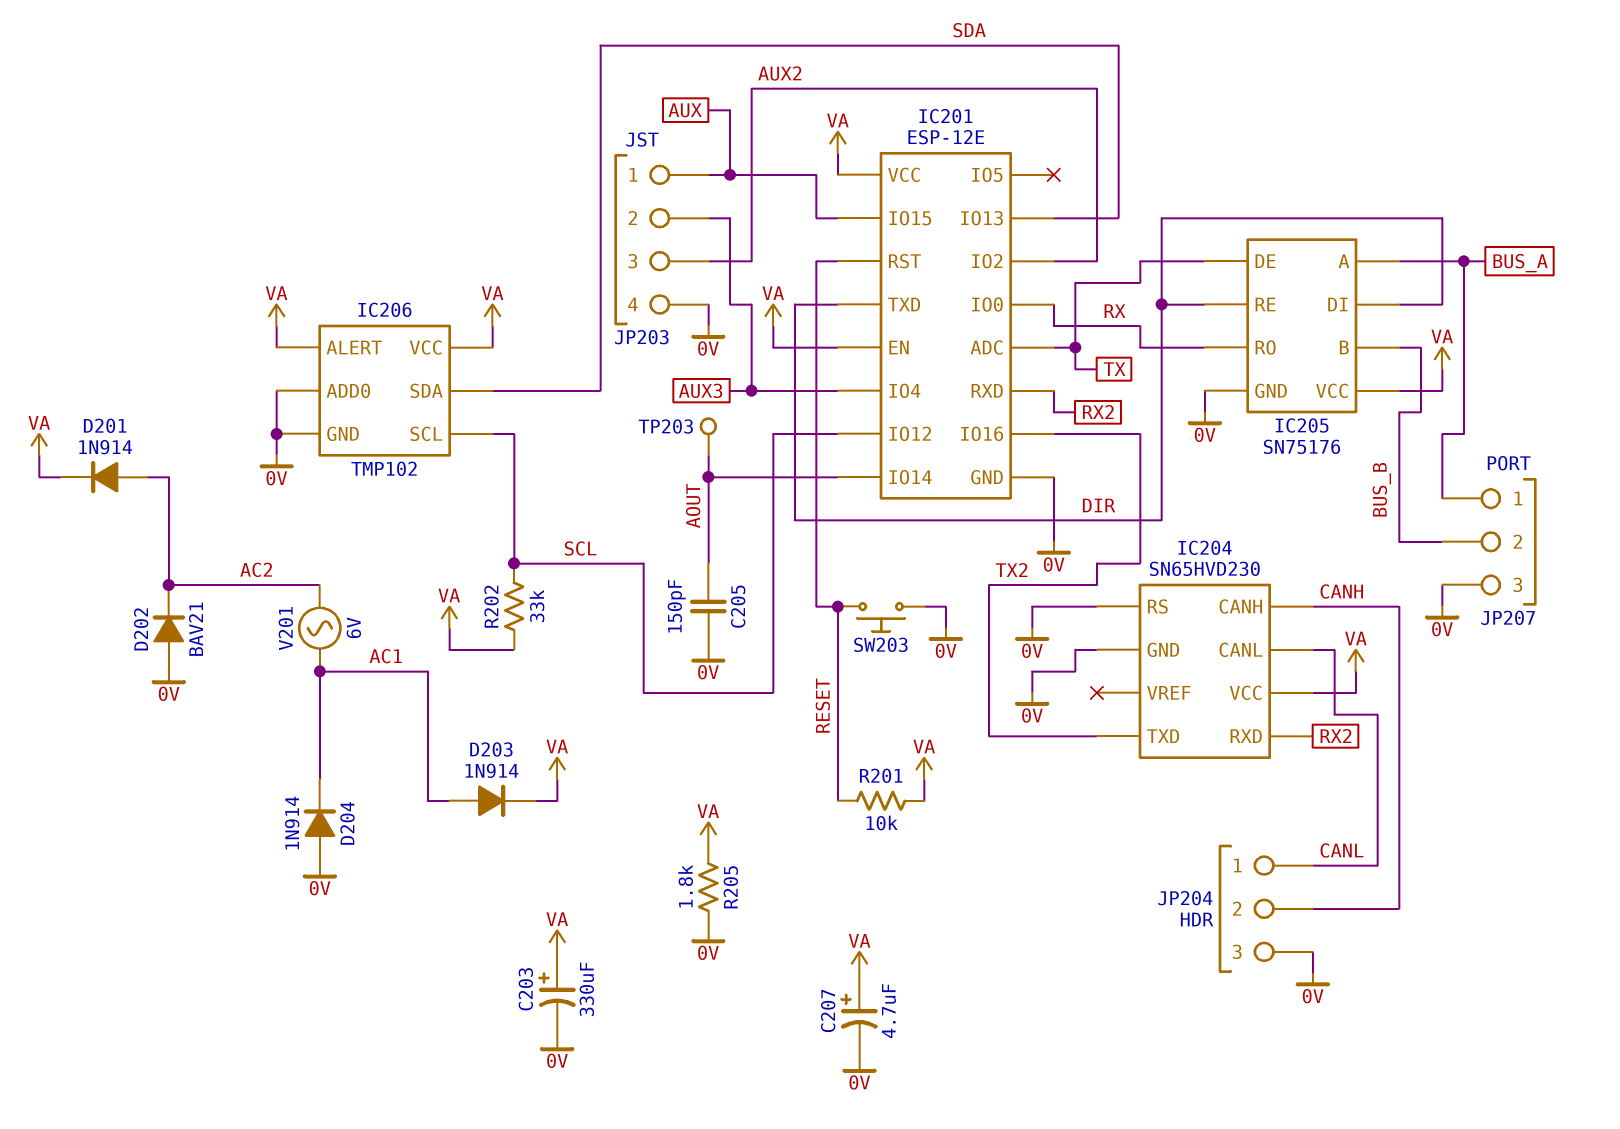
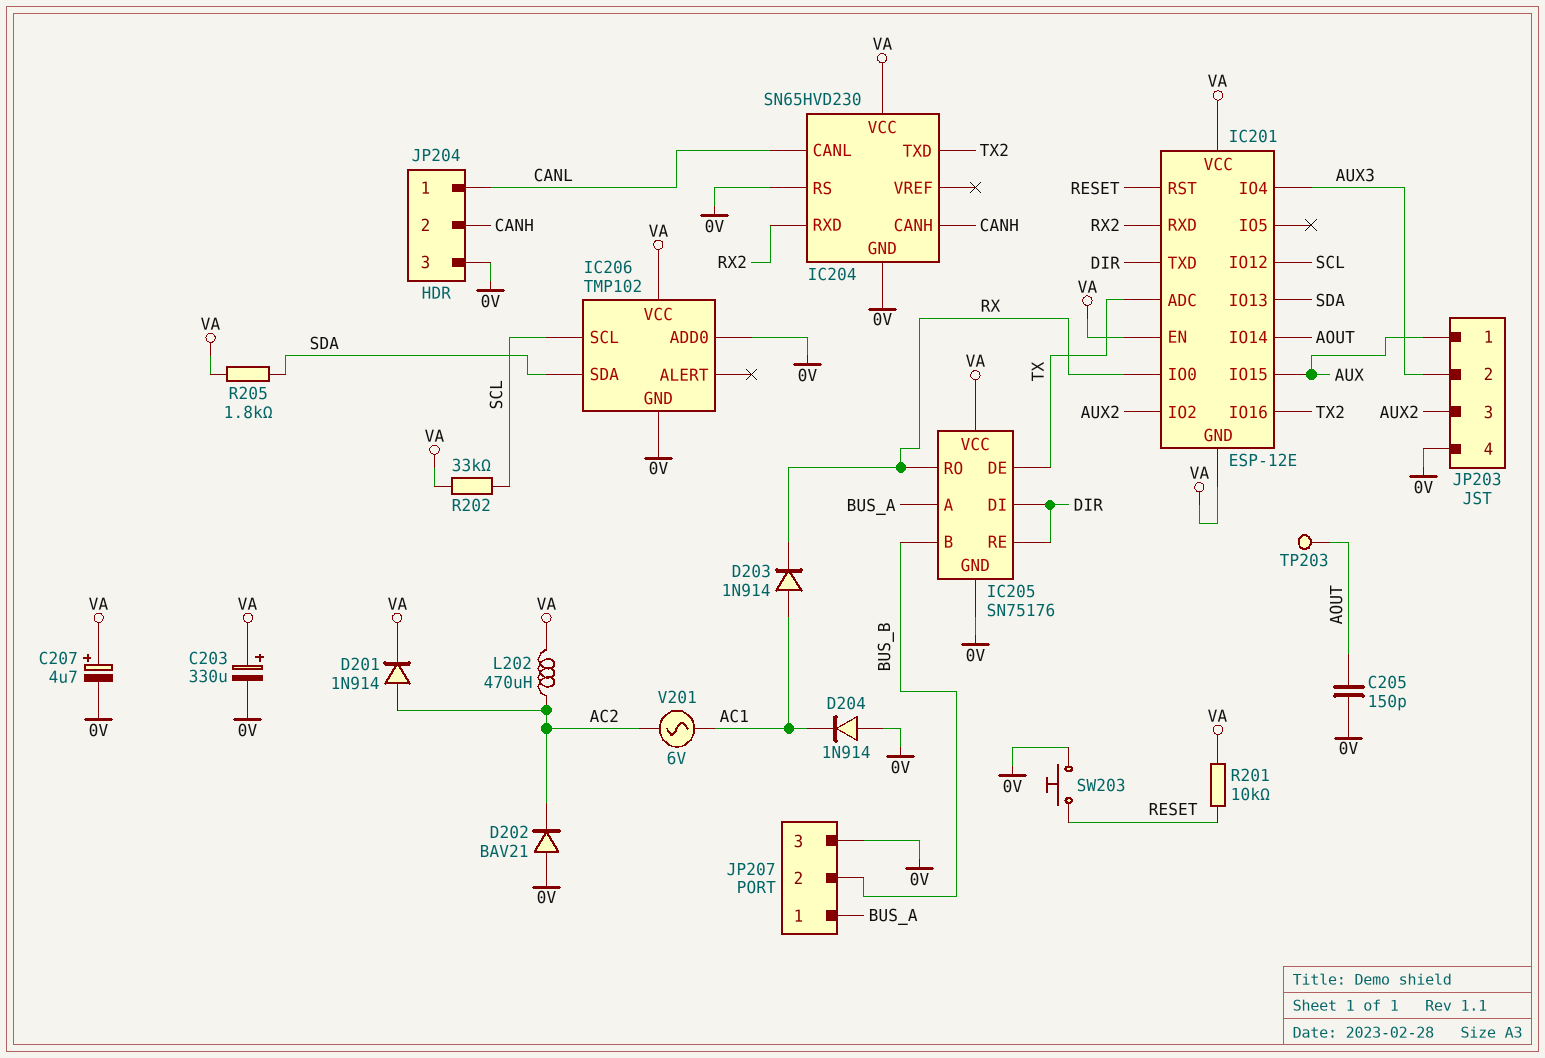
D203: diode 1N914 (A AC1, K VA) -> diode 1N914 (A AC1, K RX)
IC201 pin GND: 0V -> VA
IC206 pin ALERT: VA -> none
L202: none -> 470uH (AC2, VA)
R205: 1.8k (0V, VA) -> 1.8k (SDA, VA)

